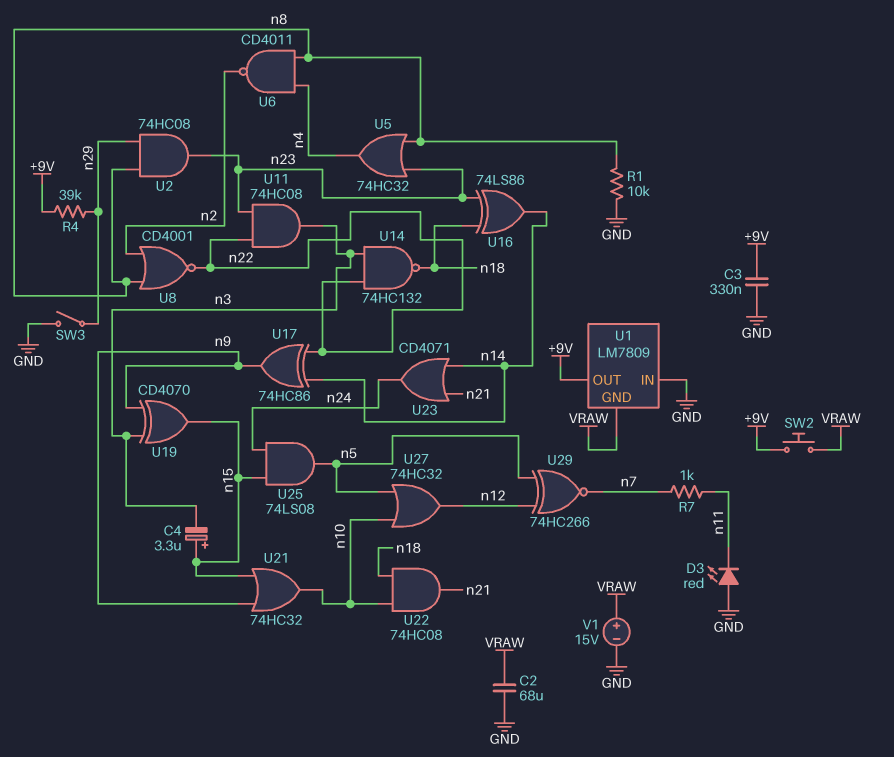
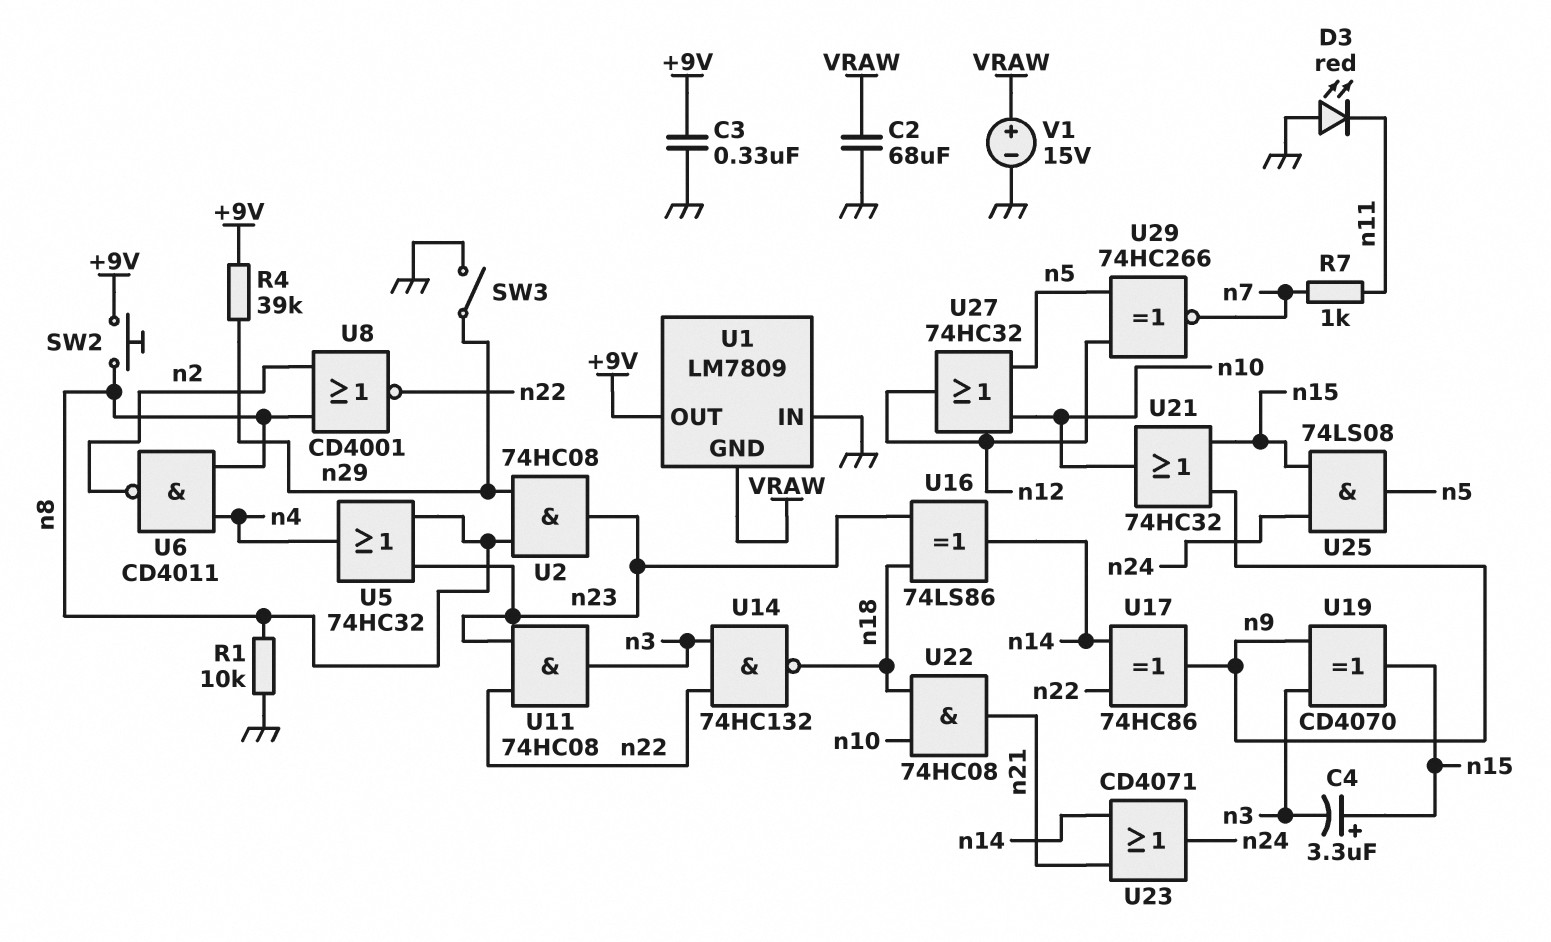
SW2: button (+9V, VRAW) -> button (+9V, n8)

